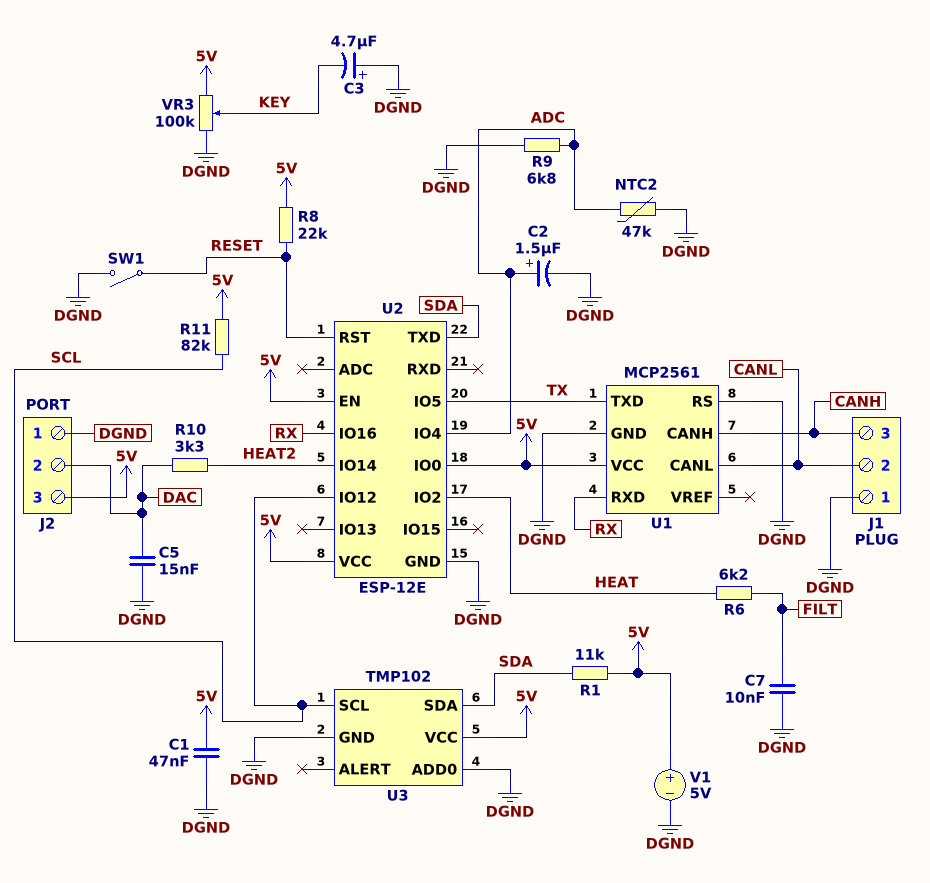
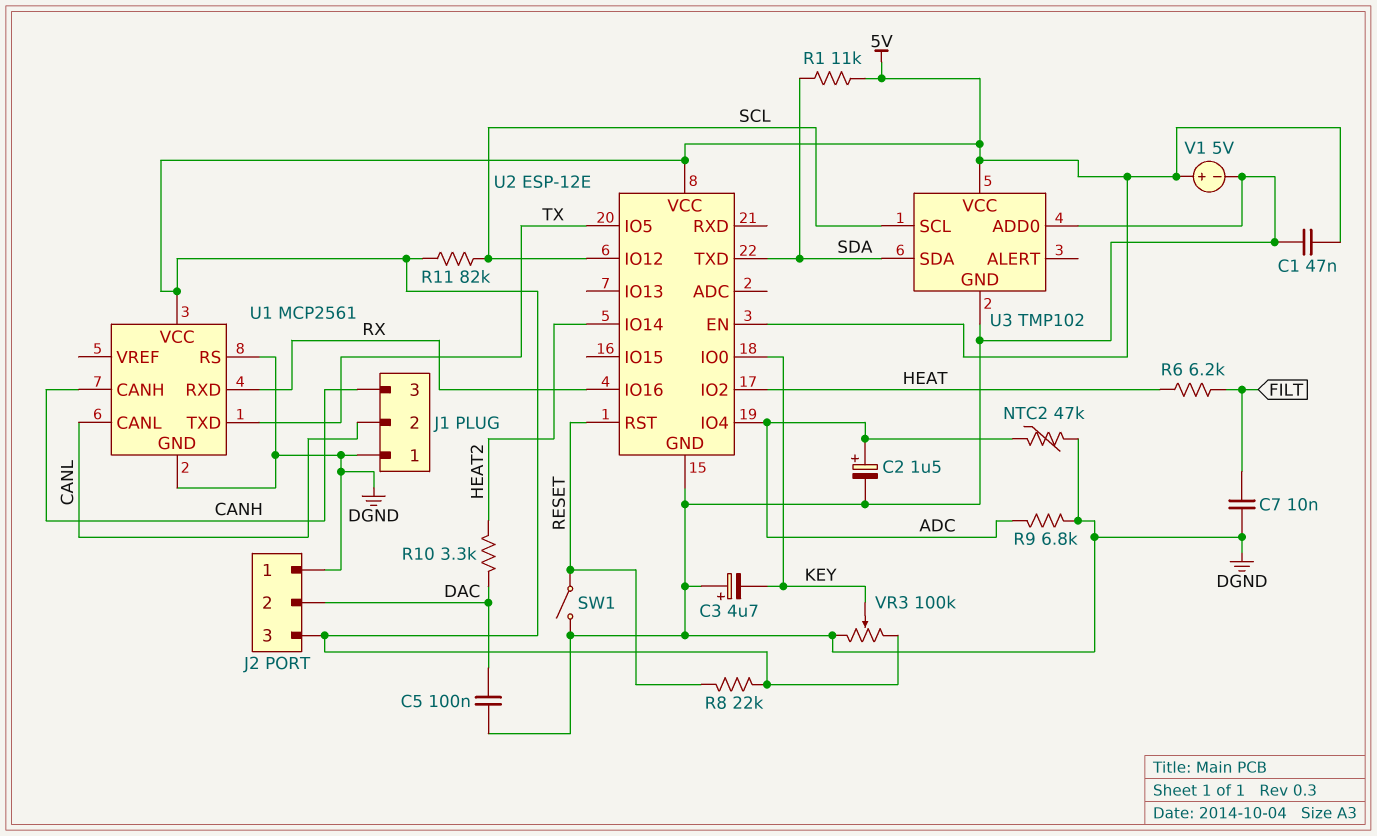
C5: 15nF (DAC, DGND) -> 100nF (DAC, DGND)
U2 pin IO0: 5V -> KEY

